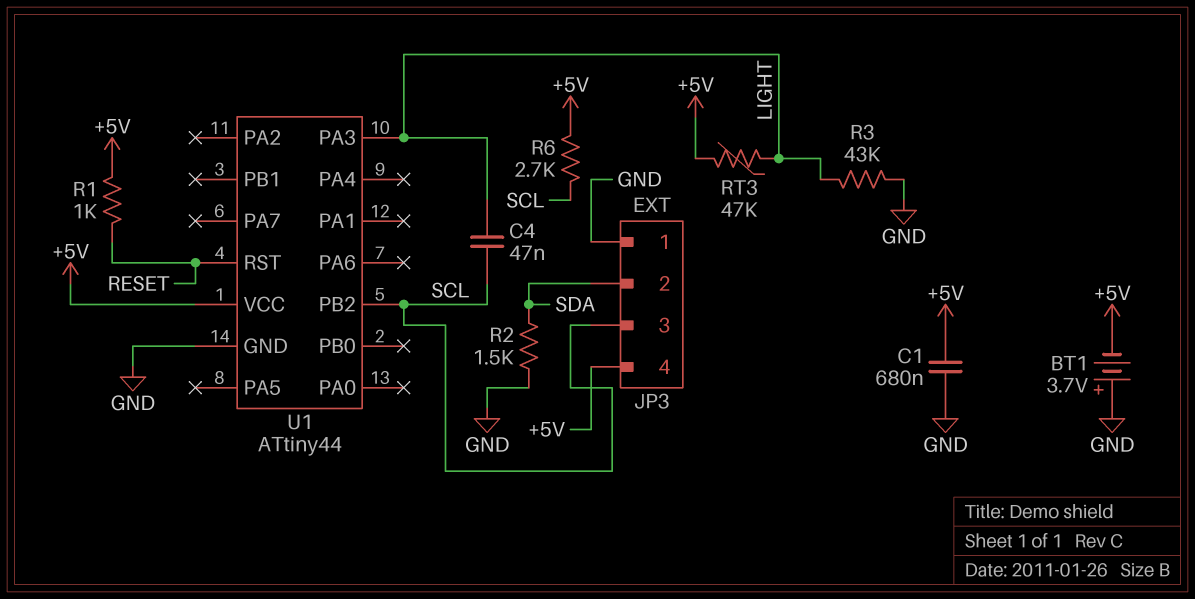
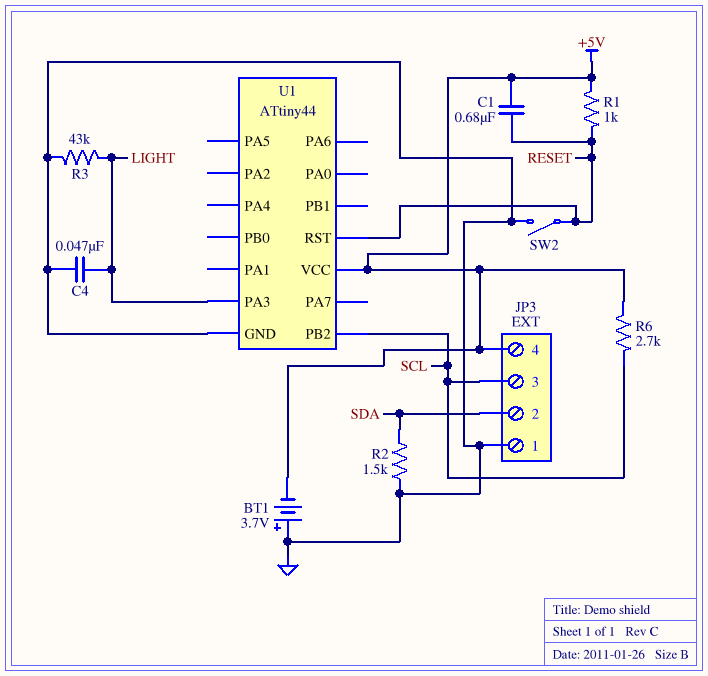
C1: 680nF (+5V, GND) -> 680nF (+5V, RESET)
C4: 47nF (LIGHT, SCL) -> 47nF (GND, LIGHT)
RT3: 47k (+5V, LIGHT) -> none
SW2: none -> switch (GND, RESET)

